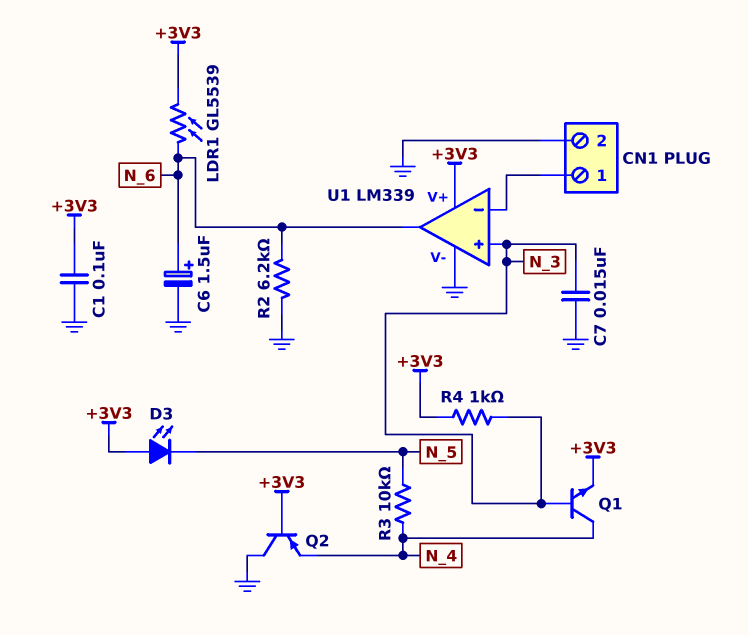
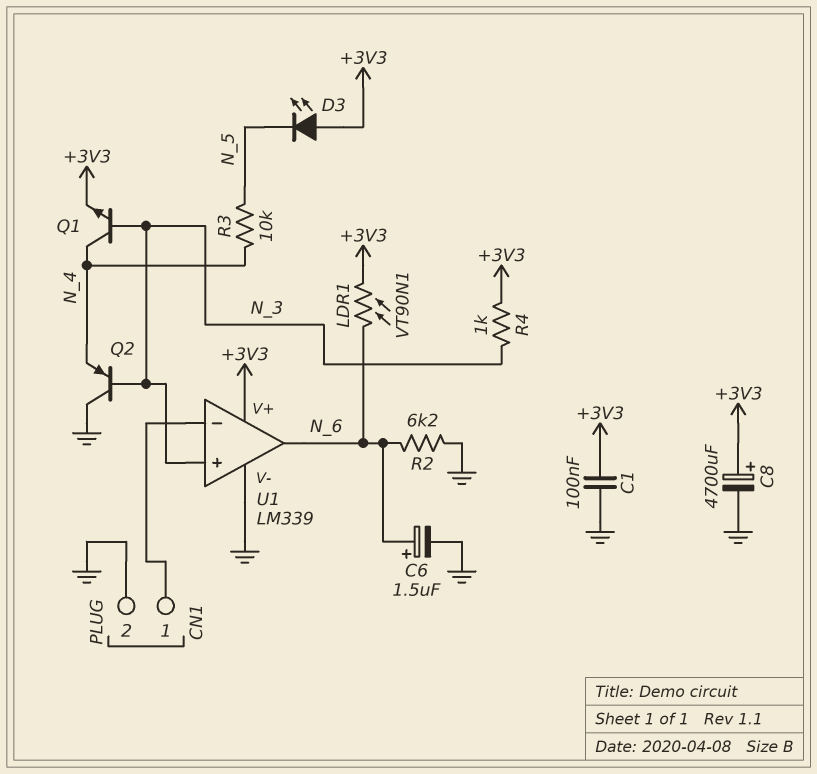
C7: 15nF (GND, N_3) -> none
C8: none -> 4700uF (plus +3V3, minus GND)
LDR1: GL5539 (+3V3, N_6) -> VT90N1 (+3V3, N_6)
Q2: PNP (B +3V3, C GND, E N_4) -> PNP (B N_3, C GND, E N_4)

